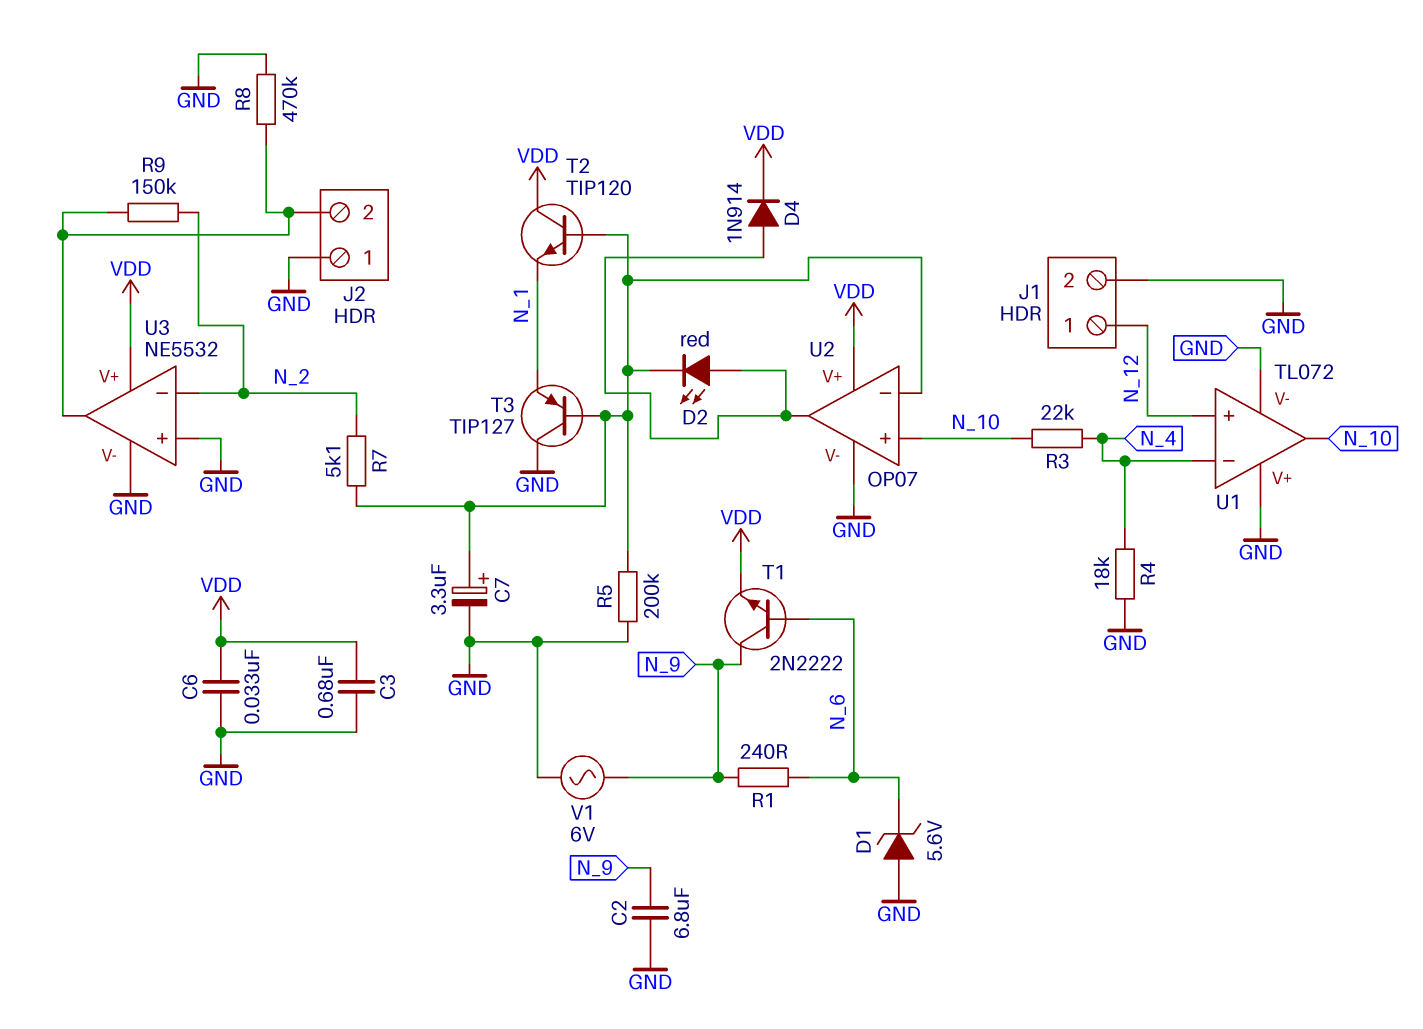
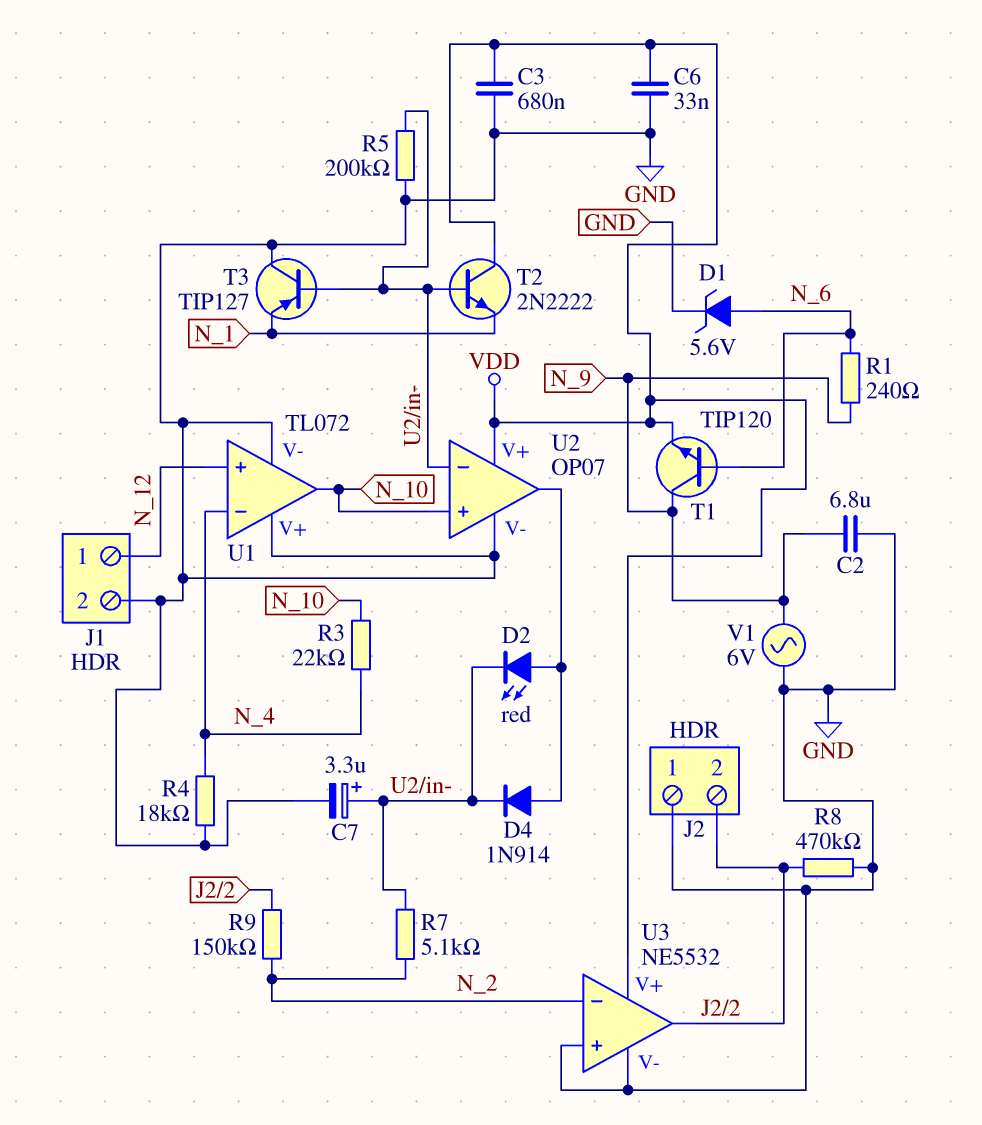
D1: zener 5.6V (A GND, K N_6) -> zener 5.6V (A N_6, K GND)
D4: diode 1N914 (A U2/out, K VDD) -> diode 1N914 (A U2/out, K U2/in-)
T1: NPN 2N2222 (B N_6, C N_9, E VDD) -> NPN TIP120 (B N_6, C N_9, E VDD)
T2: NPN TIP120 (B U2/in-, C VDD, E N_1) -> NPN 2N2222 (B U2/in-, C VDD, E N_1)

